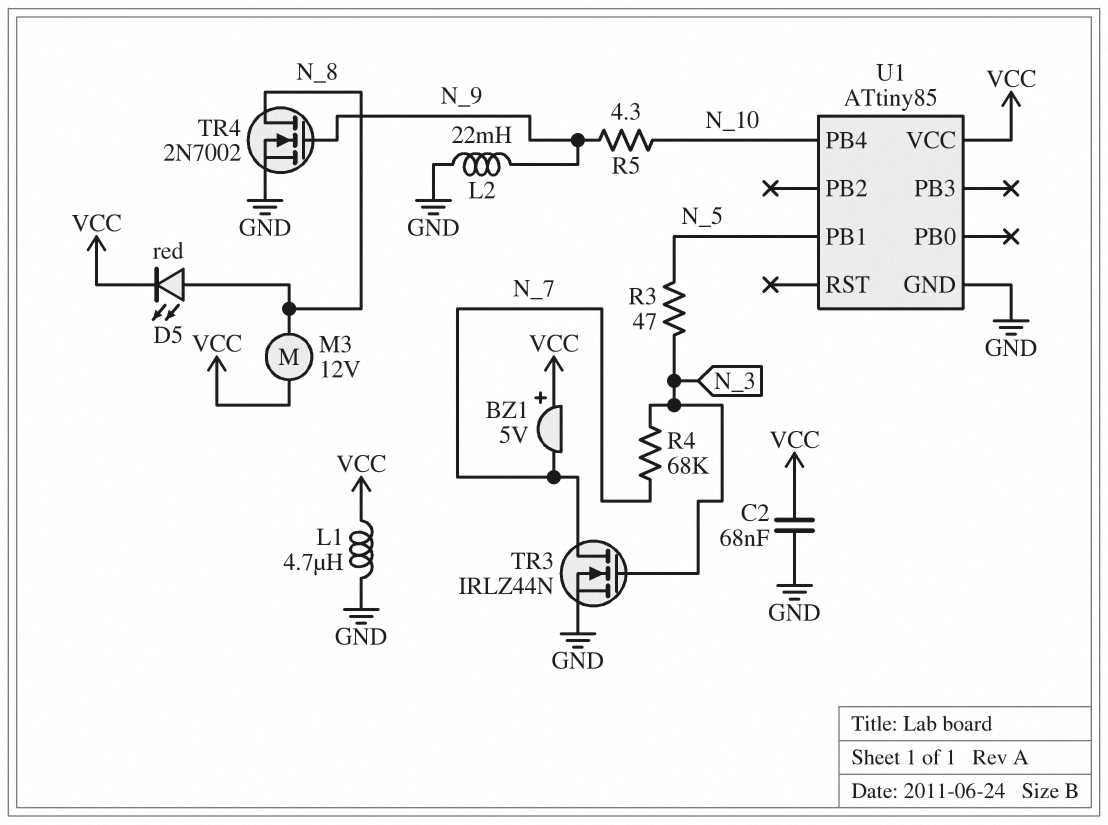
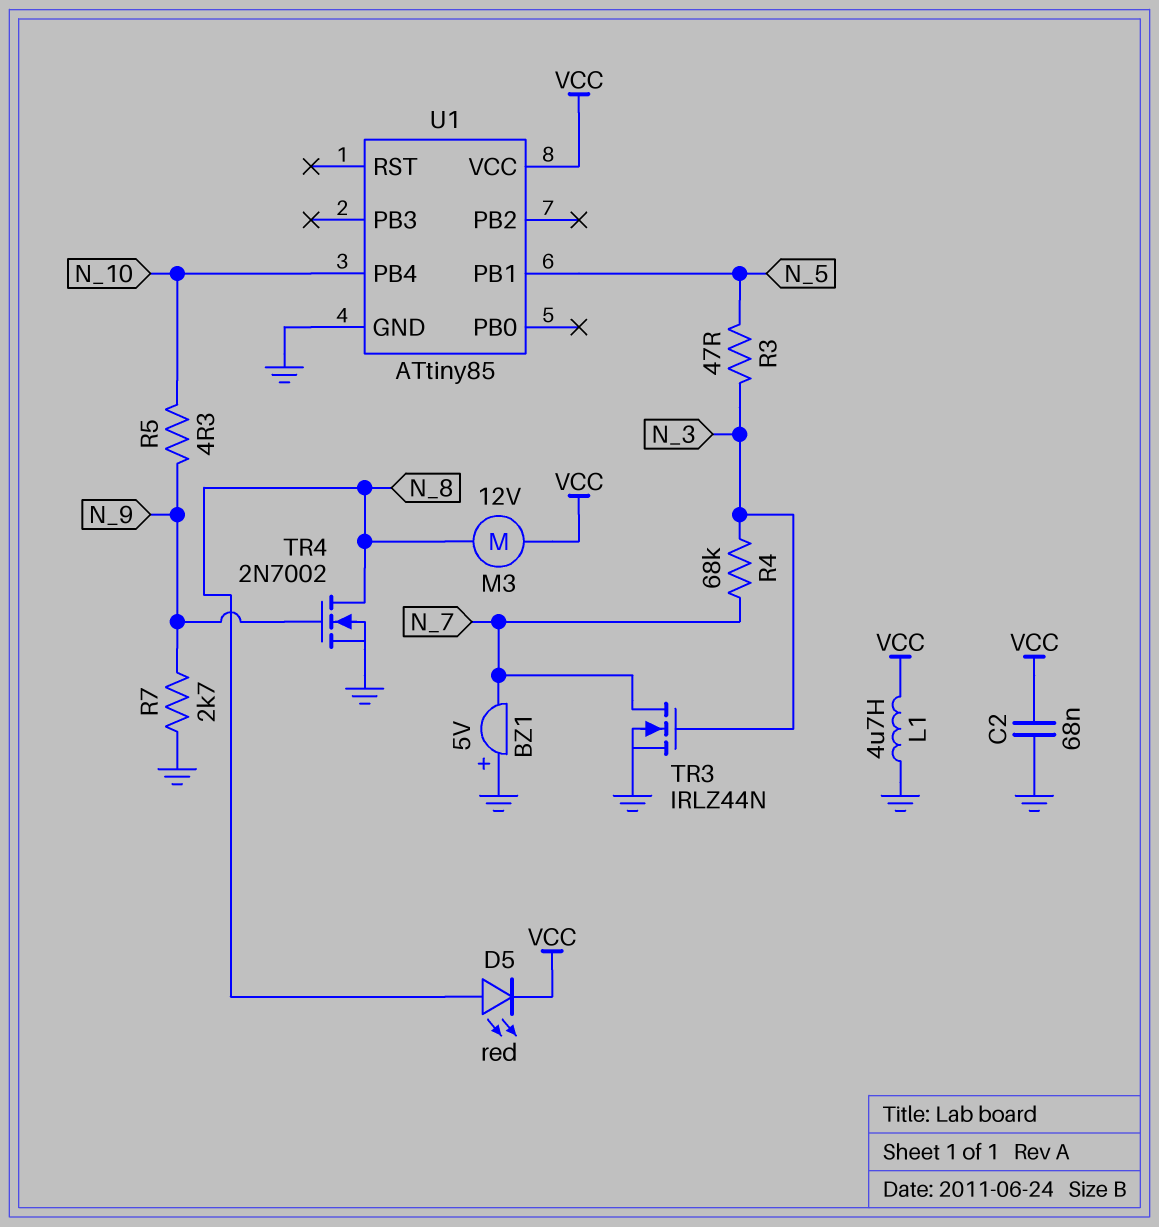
BZ1: buzzer 5V (plus VCC, minus N_7) -> buzzer 5V (plus GND, minus N_7)
L2: 22mH (GND, N_9) -> none
R7: none -> 2.7k (GND, N_9)

